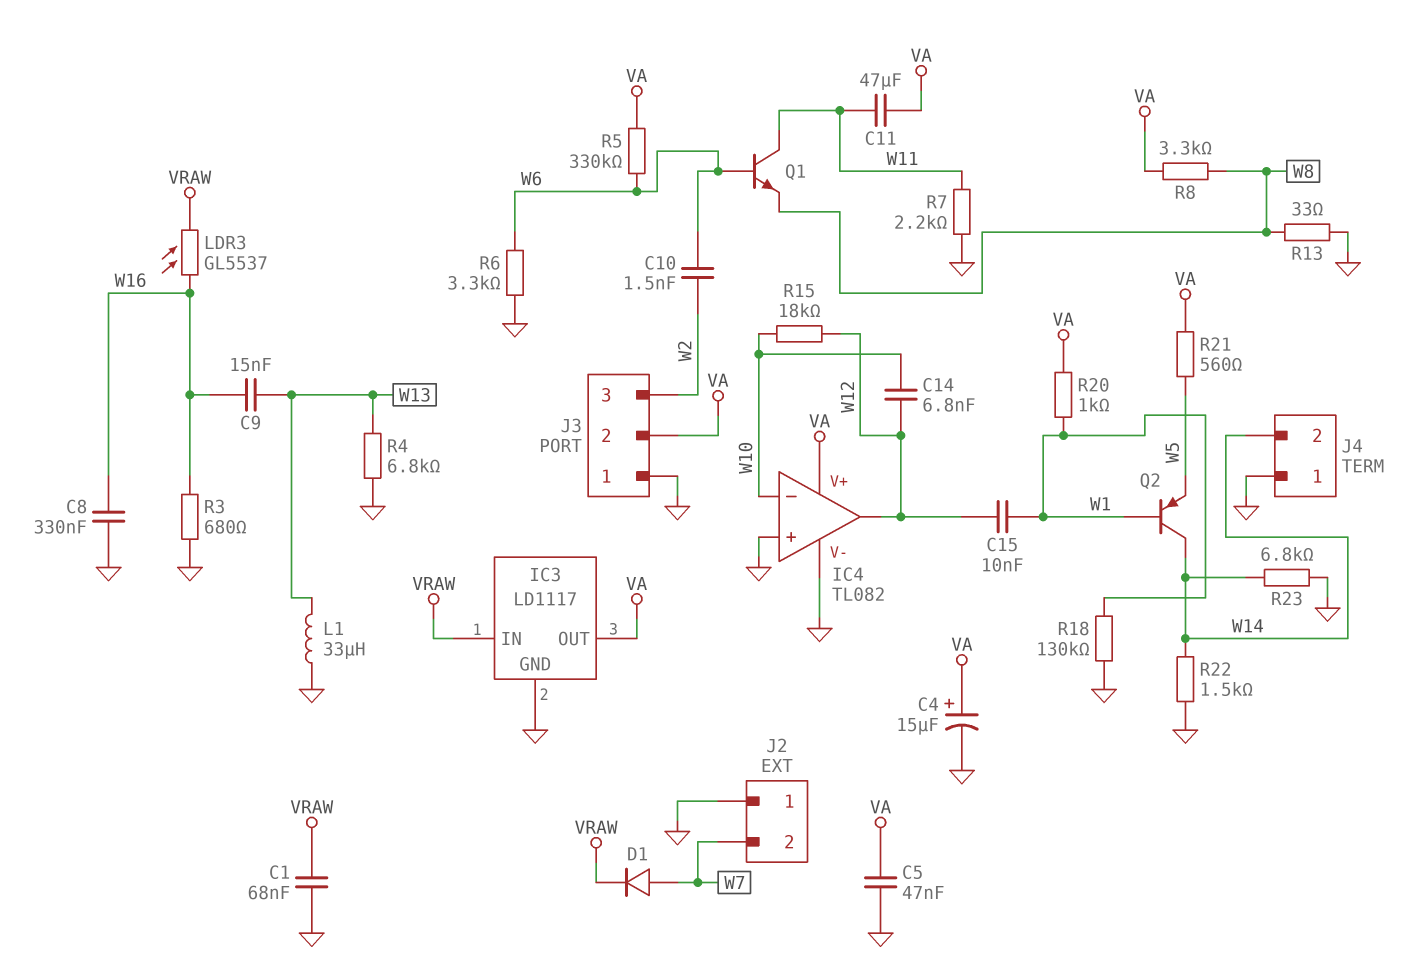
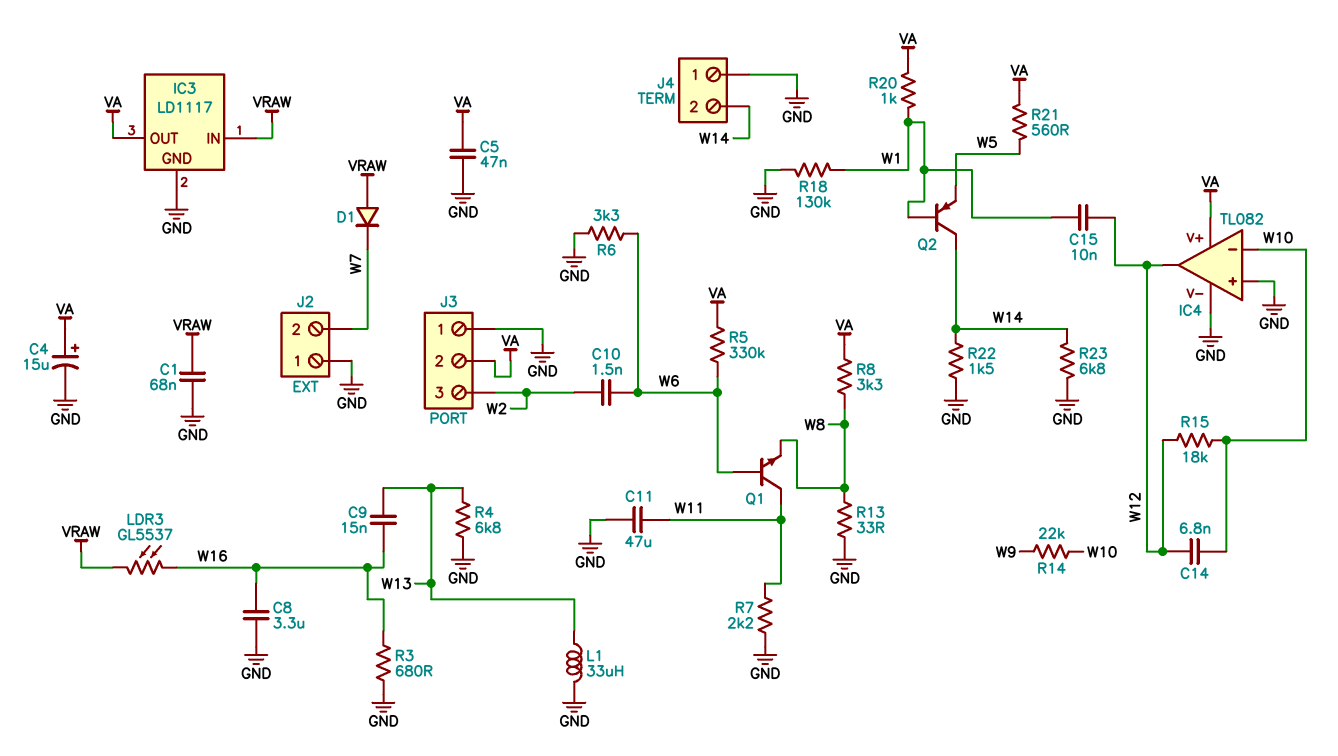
C8: 330nF (GND, W16) -> 3.3uF (GND, W16)
C11: 47uF (VA, W11) -> 47uF (GND, W11)
D1: diode (A W7, K VRAW) -> diode (A VRAW, K W7)
R14: none -> 22k (W9, W10)

